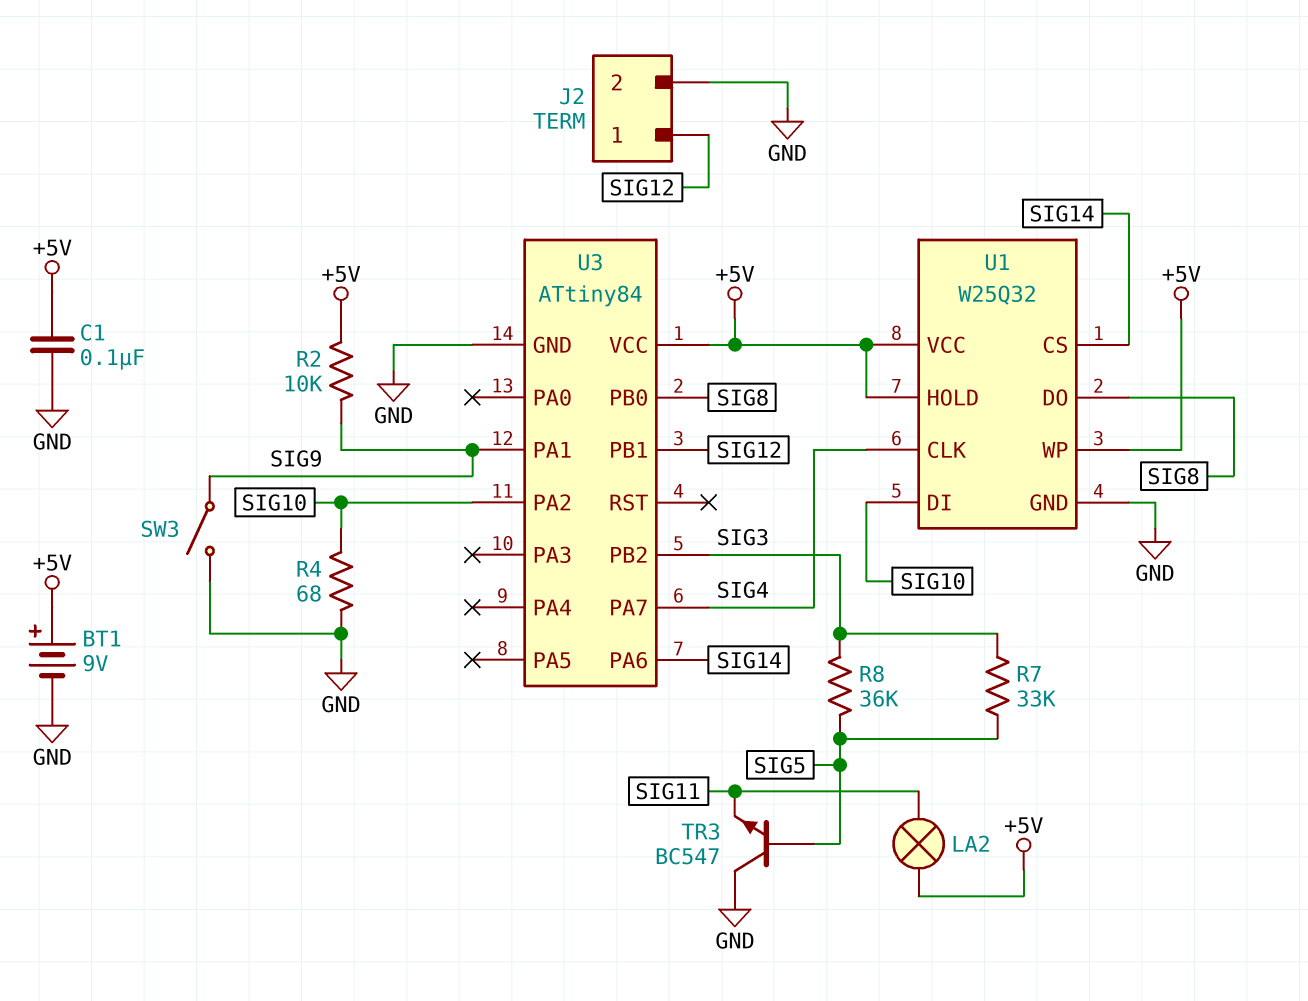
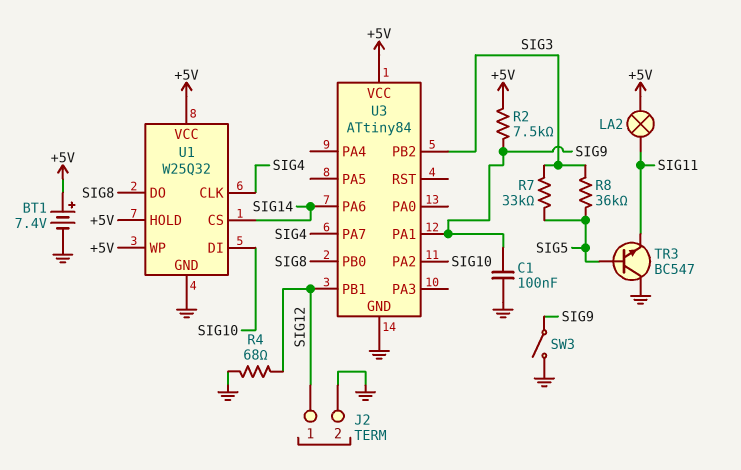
BT1: 9V (plus +5V, minus GND) -> 7.4V (plus +5V, minus GND)
C1: 100nF (+5V, GND) -> 100nF (GND, SIG9)
R2: 10k (+5V, SIG9) -> 7.5k (+5V, SIG9)
R4: 68 (GND, SIG10) -> 68 (GND, SIG12)

